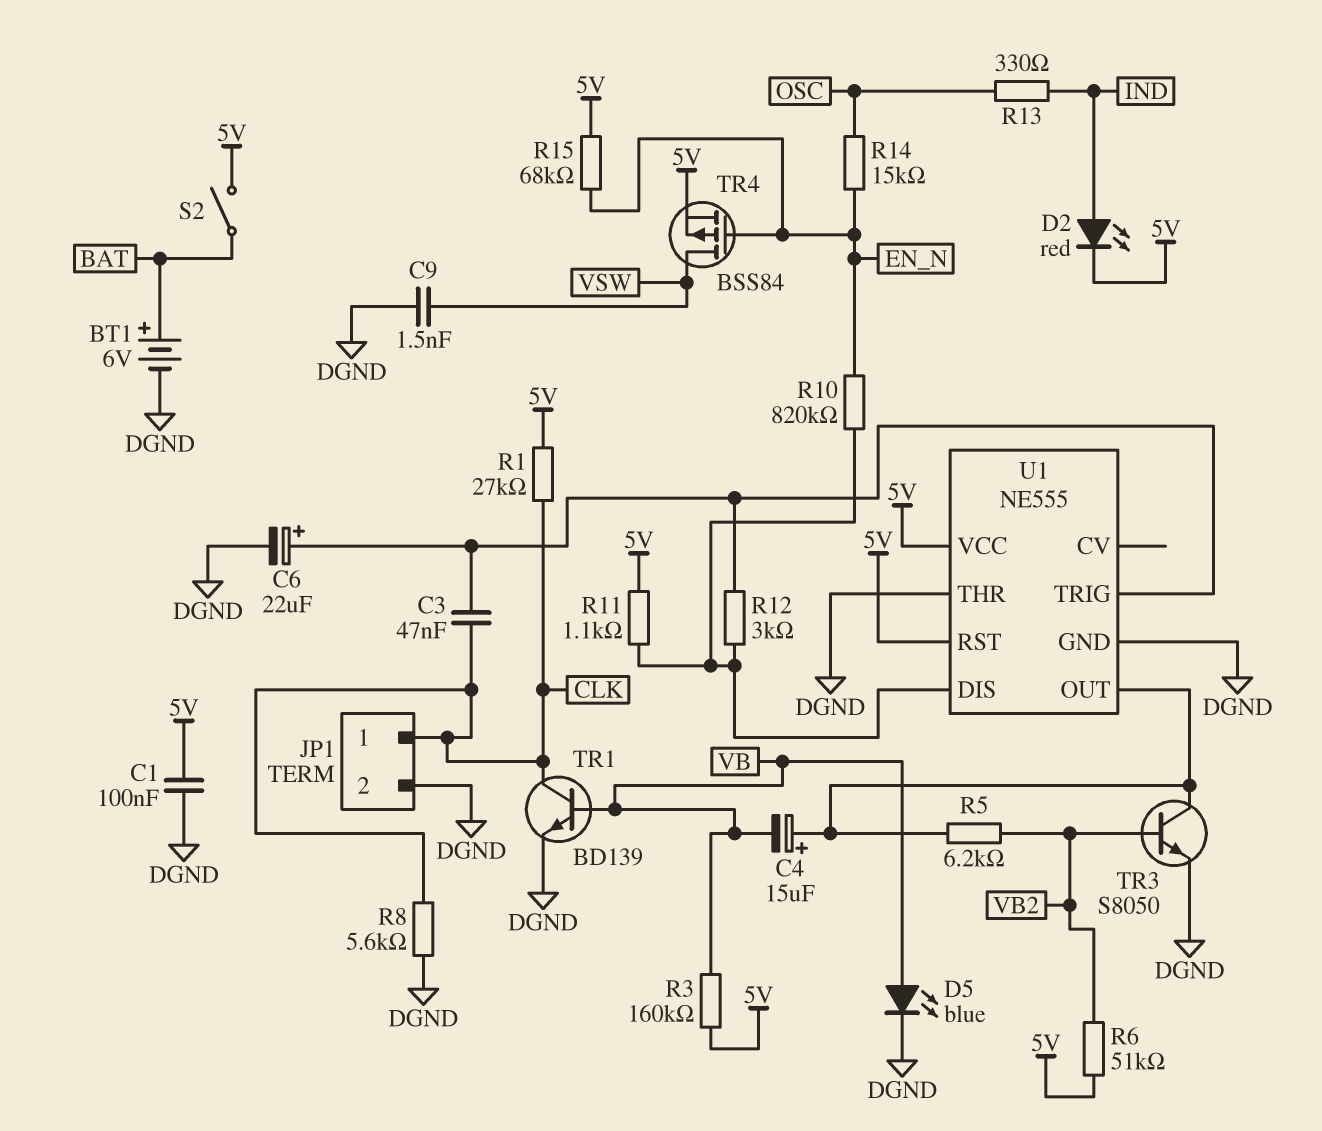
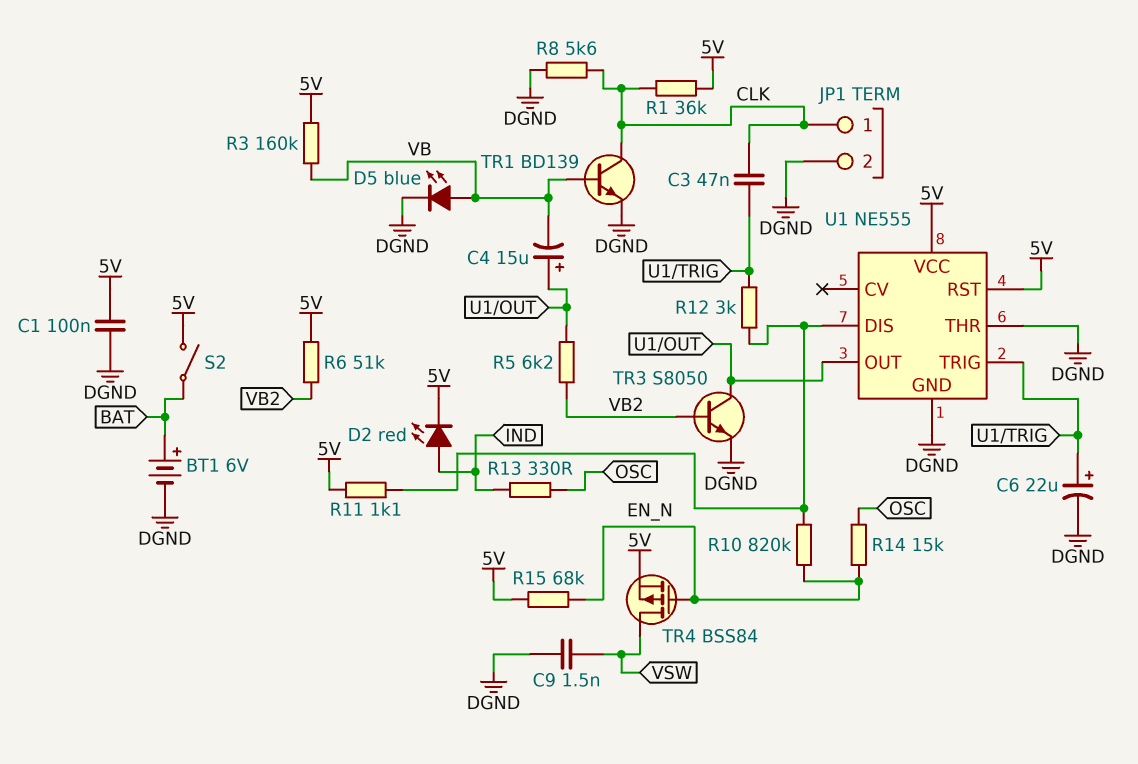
R1: 27k (5V, CLK) -> 36k (5V, CLK)

